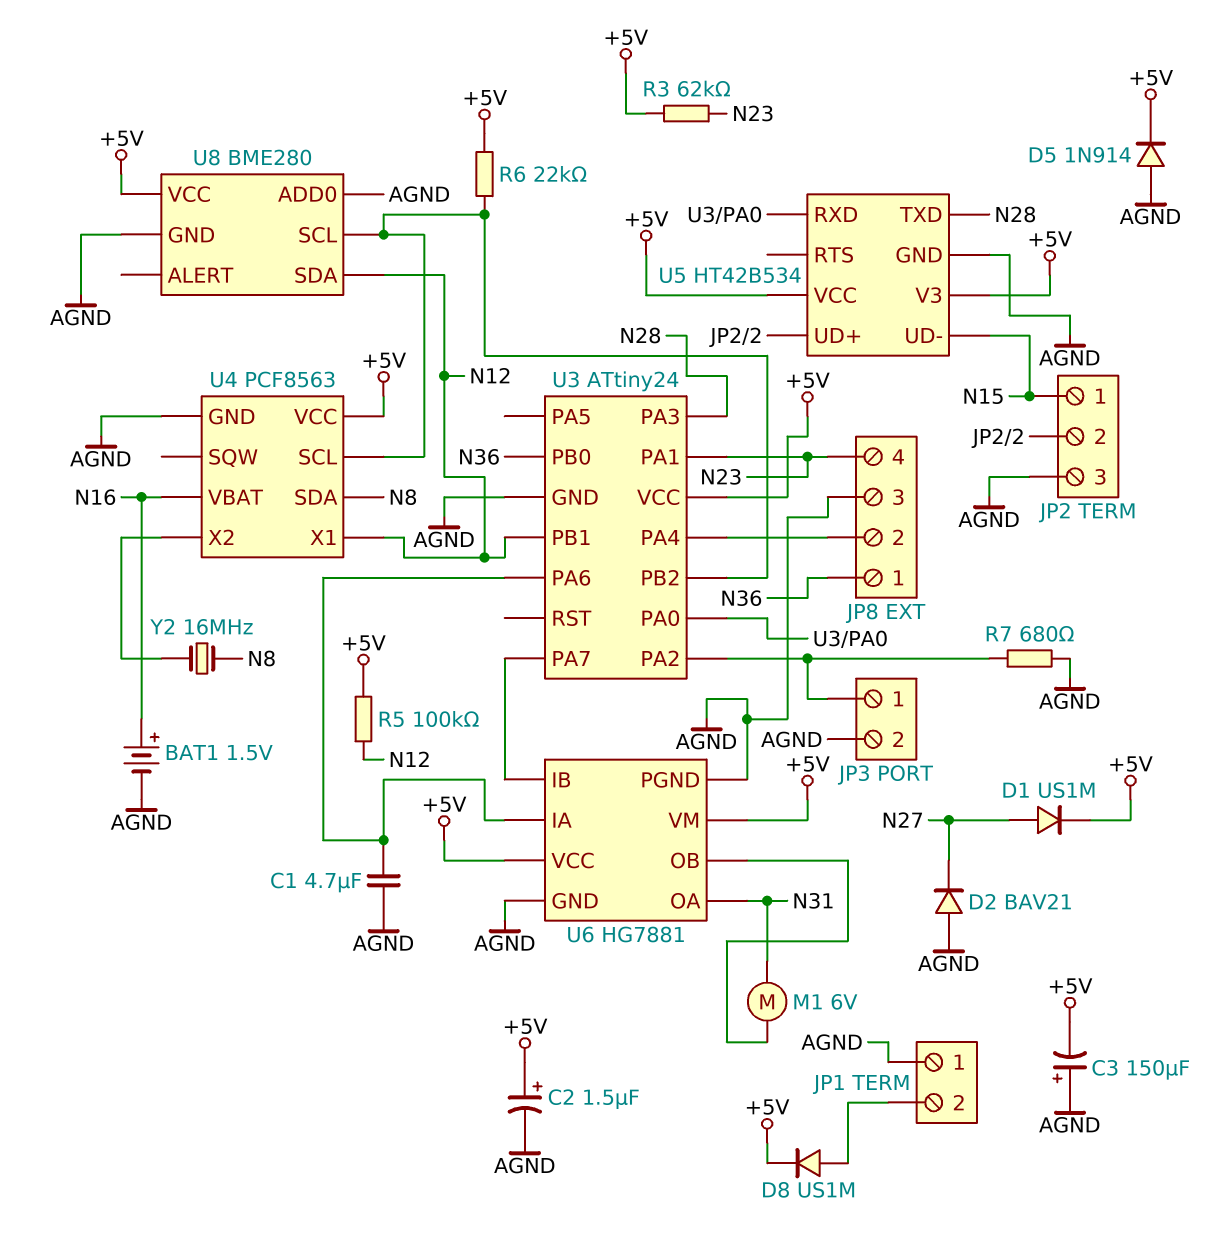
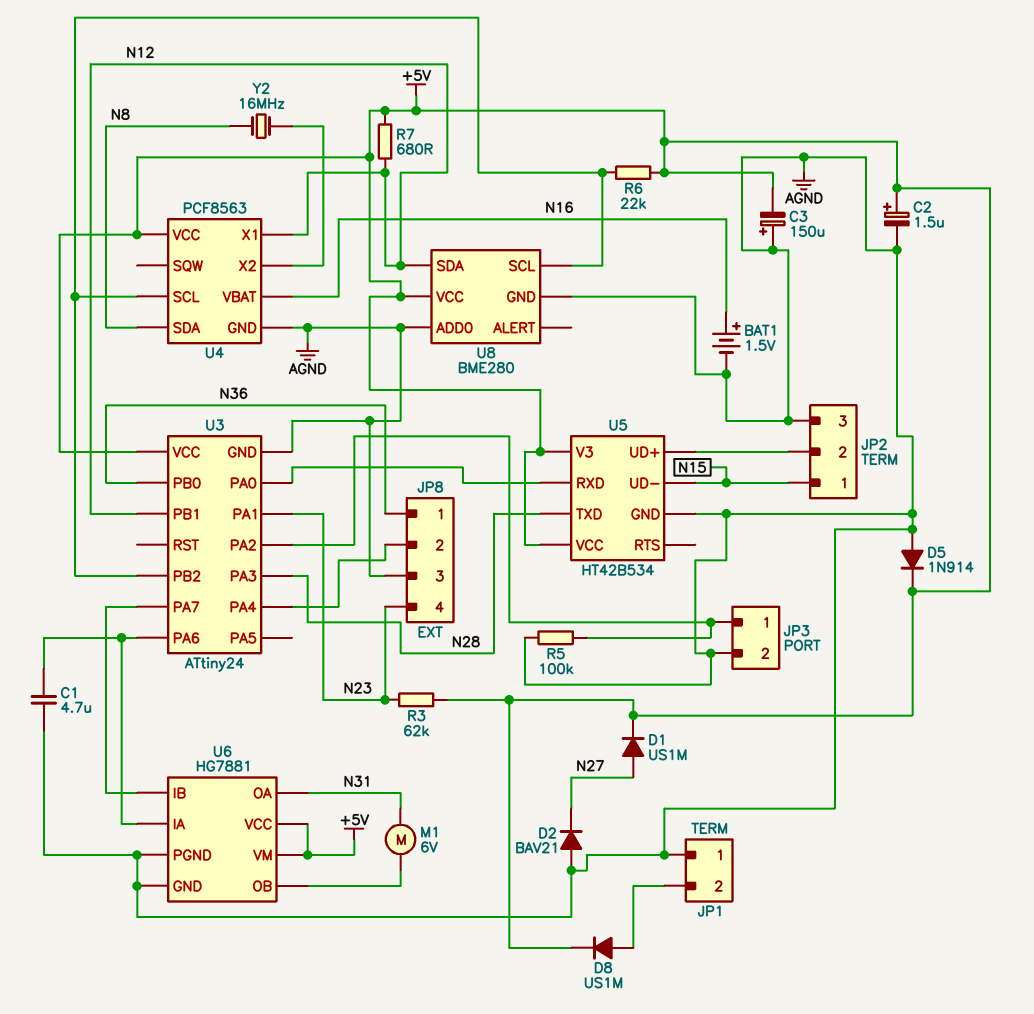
R5: 100k (+5V, N12) -> 100k (AGND, JP3/1)
R7: 680 (AGND, JP3/1) -> 680 (+5V, N12)

